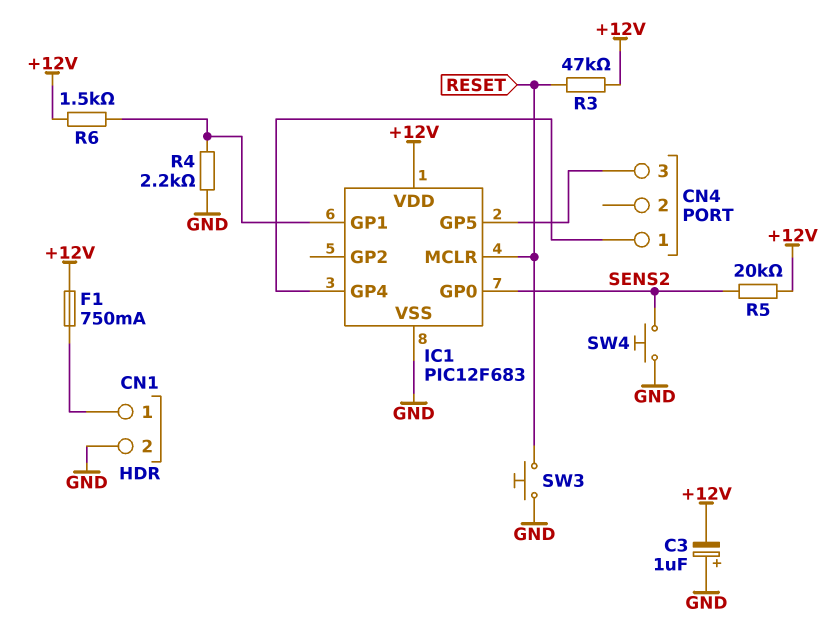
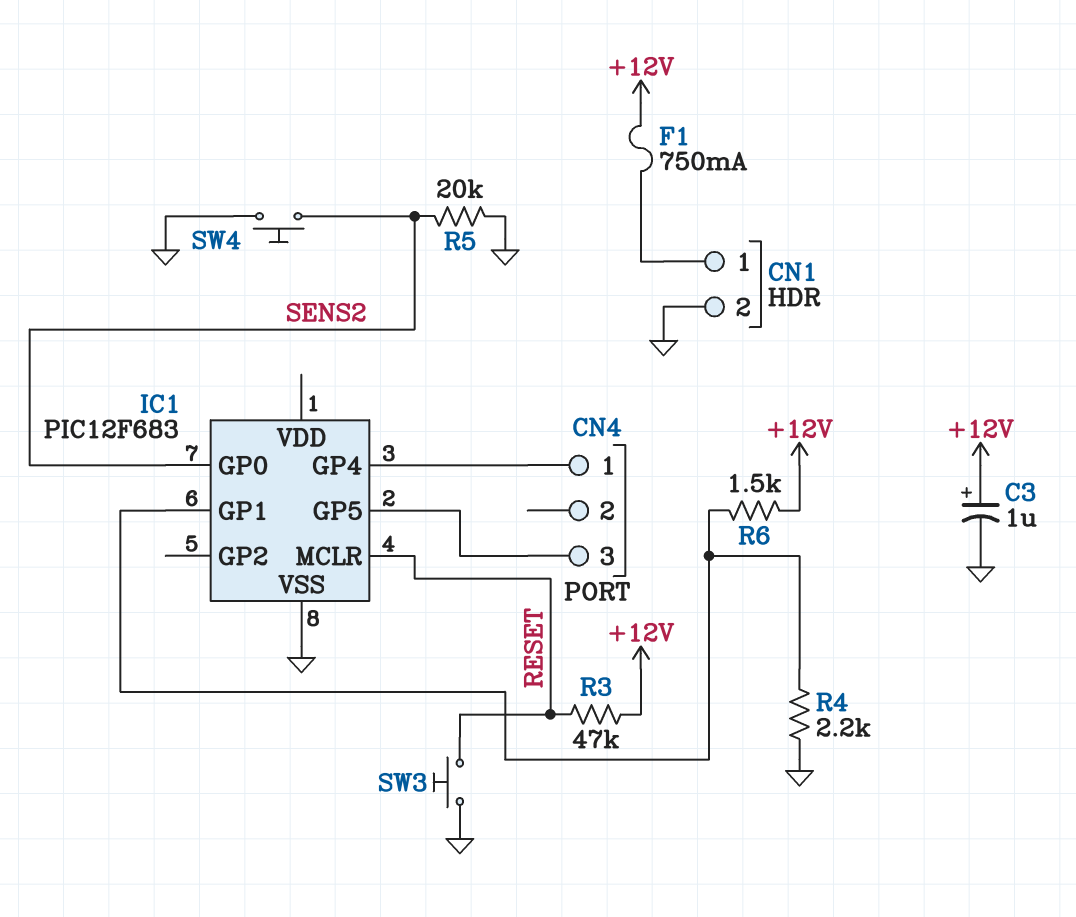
C3: 1uF (plus GND, minus +12V) -> 1uF (plus +12V, minus GND)
IC1 pin VDD: +12V -> none
R5: 20k (+12V, SENS2) -> 20k (GND, SENS2)

